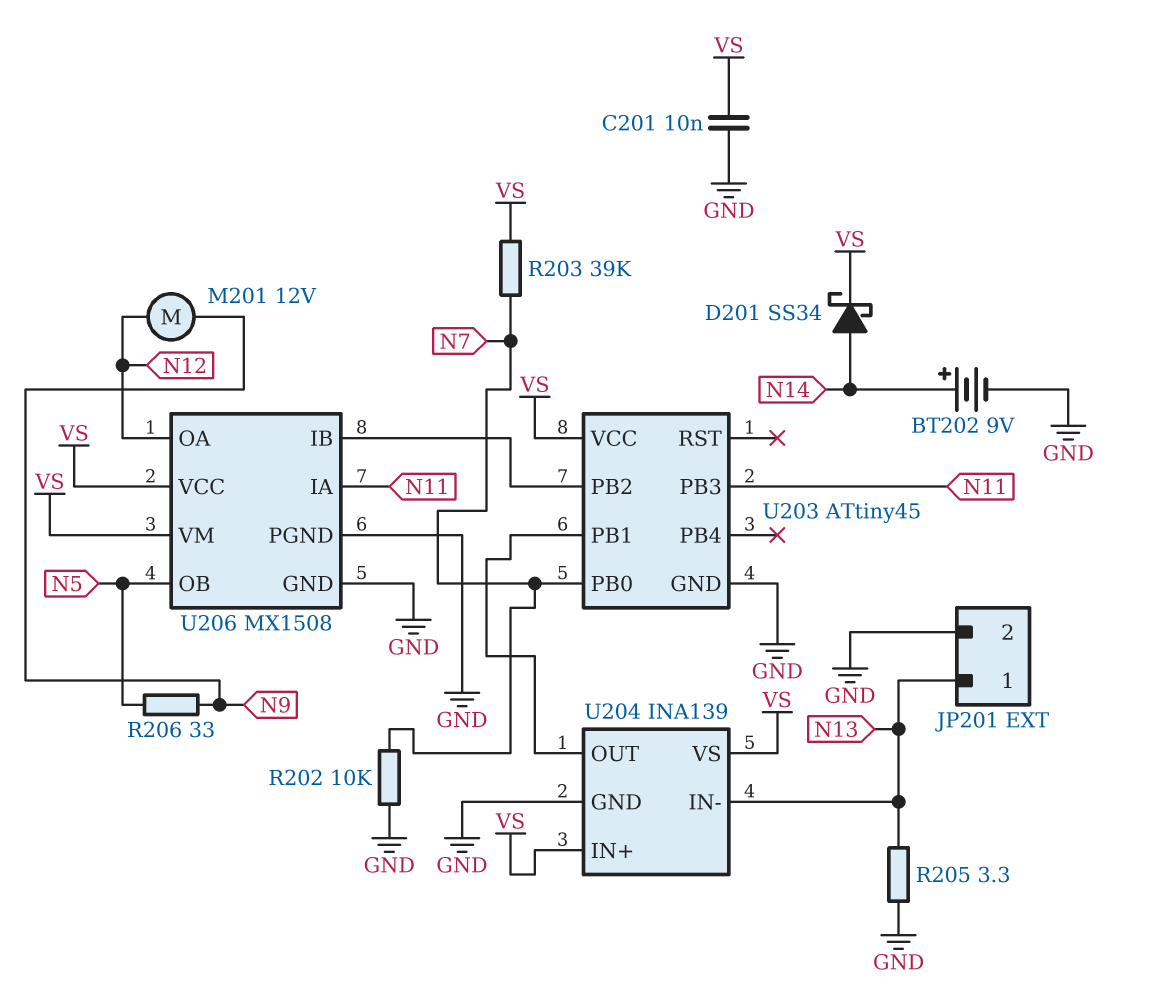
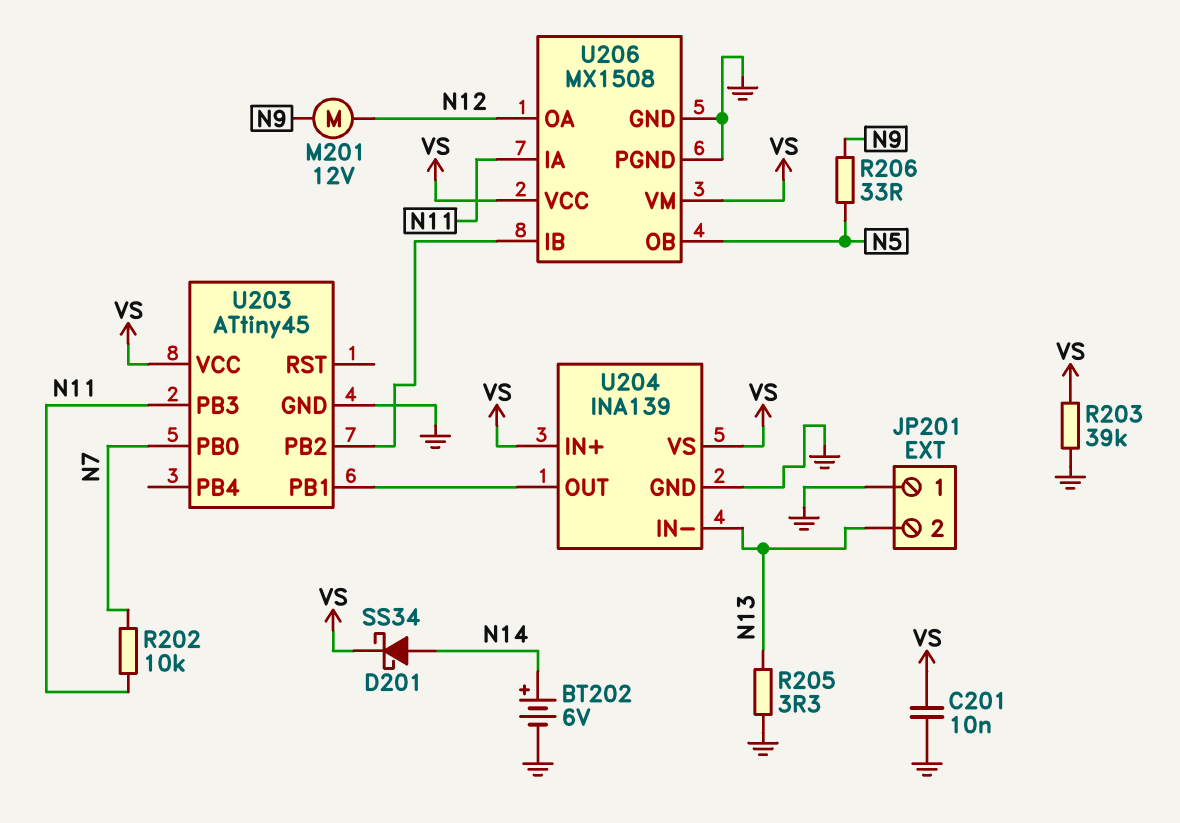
BT202: 9V (plus N14, minus GND) -> 6V (plus N14, minus GND)
JP201 pin 1: N13 -> GND
JP201 pin 2: GND -> N13
R202: 10k (GND, N7) -> 10k (N7, N11)
R203: 39k (N7, VS) -> 39k (GND, VS)

